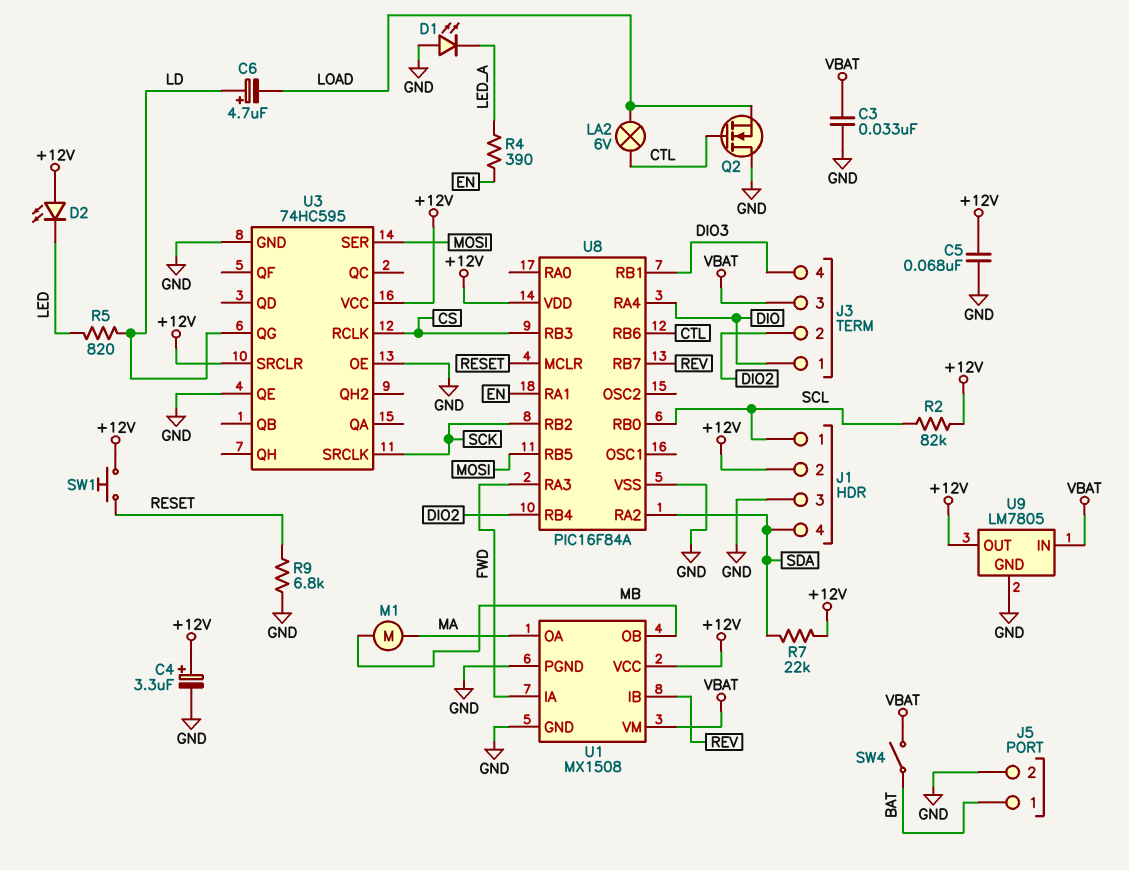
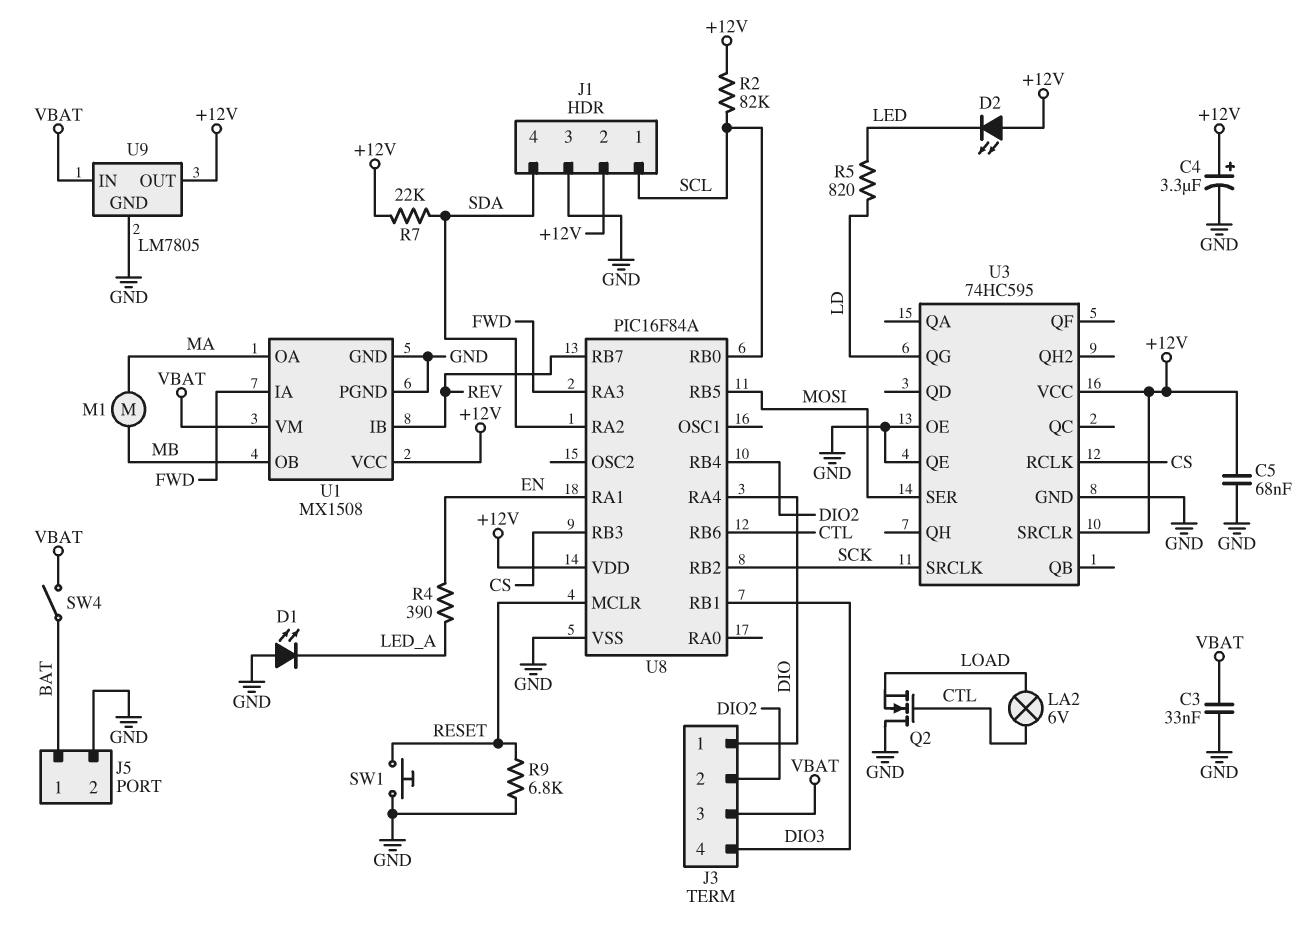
C6: 4.7uF (plus LD, minus LOAD) -> none
SW1: button (+12V, RESET) -> button (GND, RESET)

